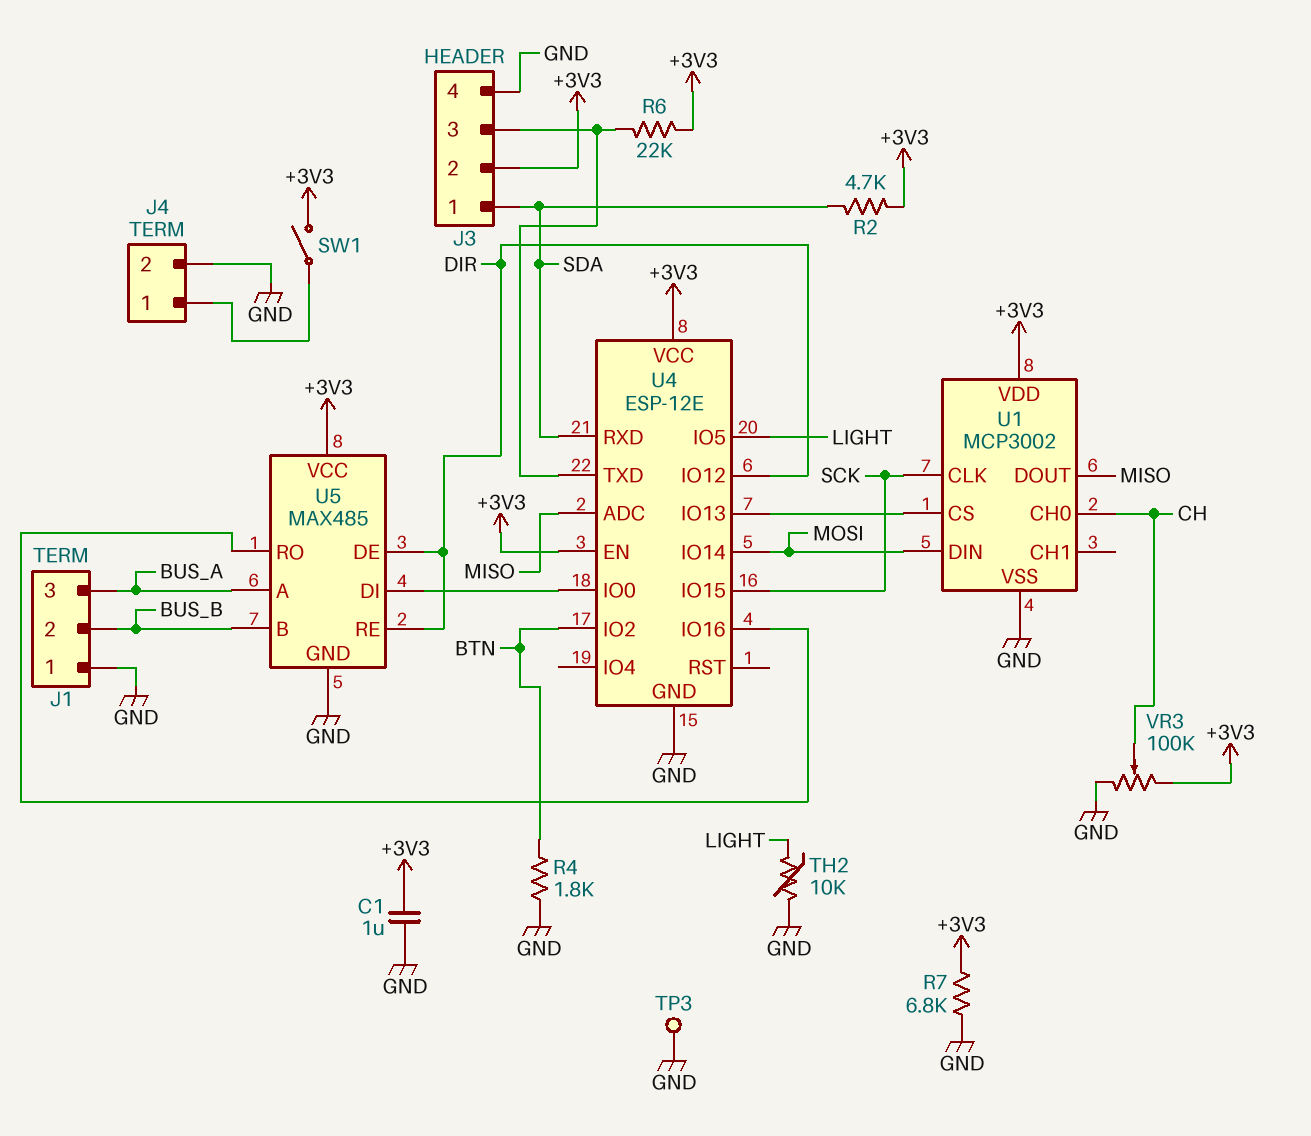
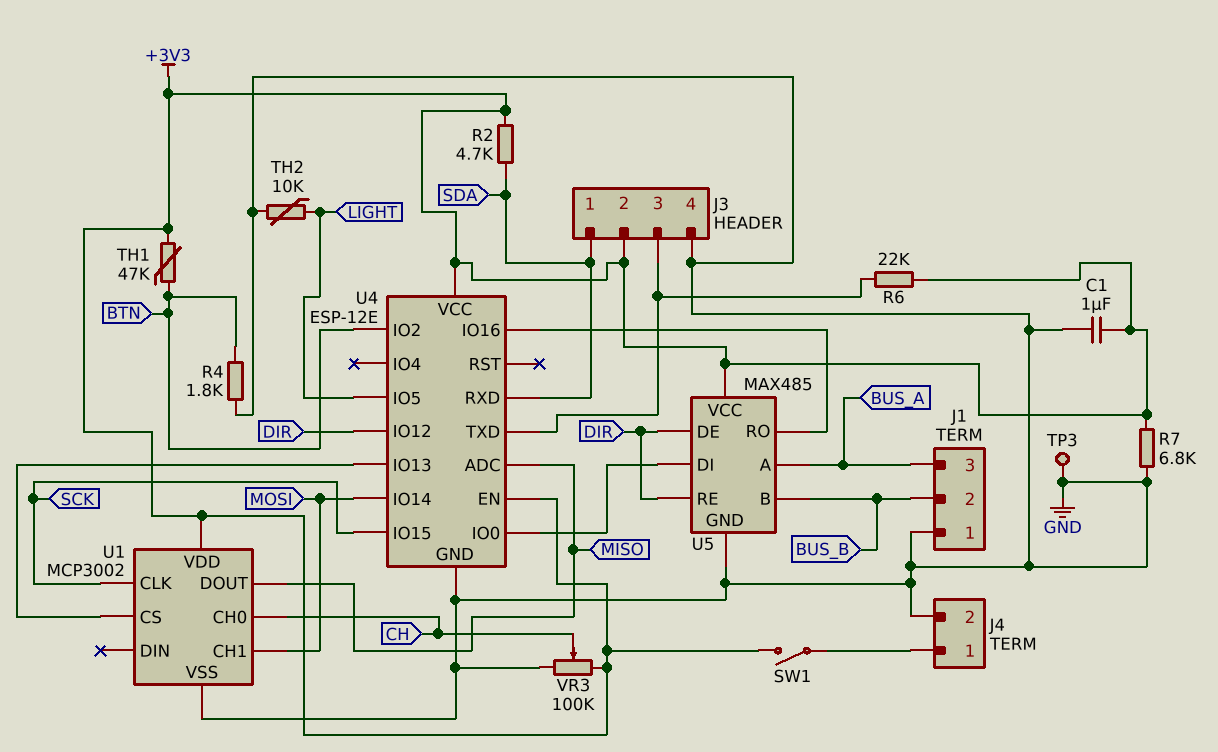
TH1: none -> 47k (+3V3, BTN)
U1 pin CH1: none -> MOSI
U1 pin DIN: MOSI -> none

